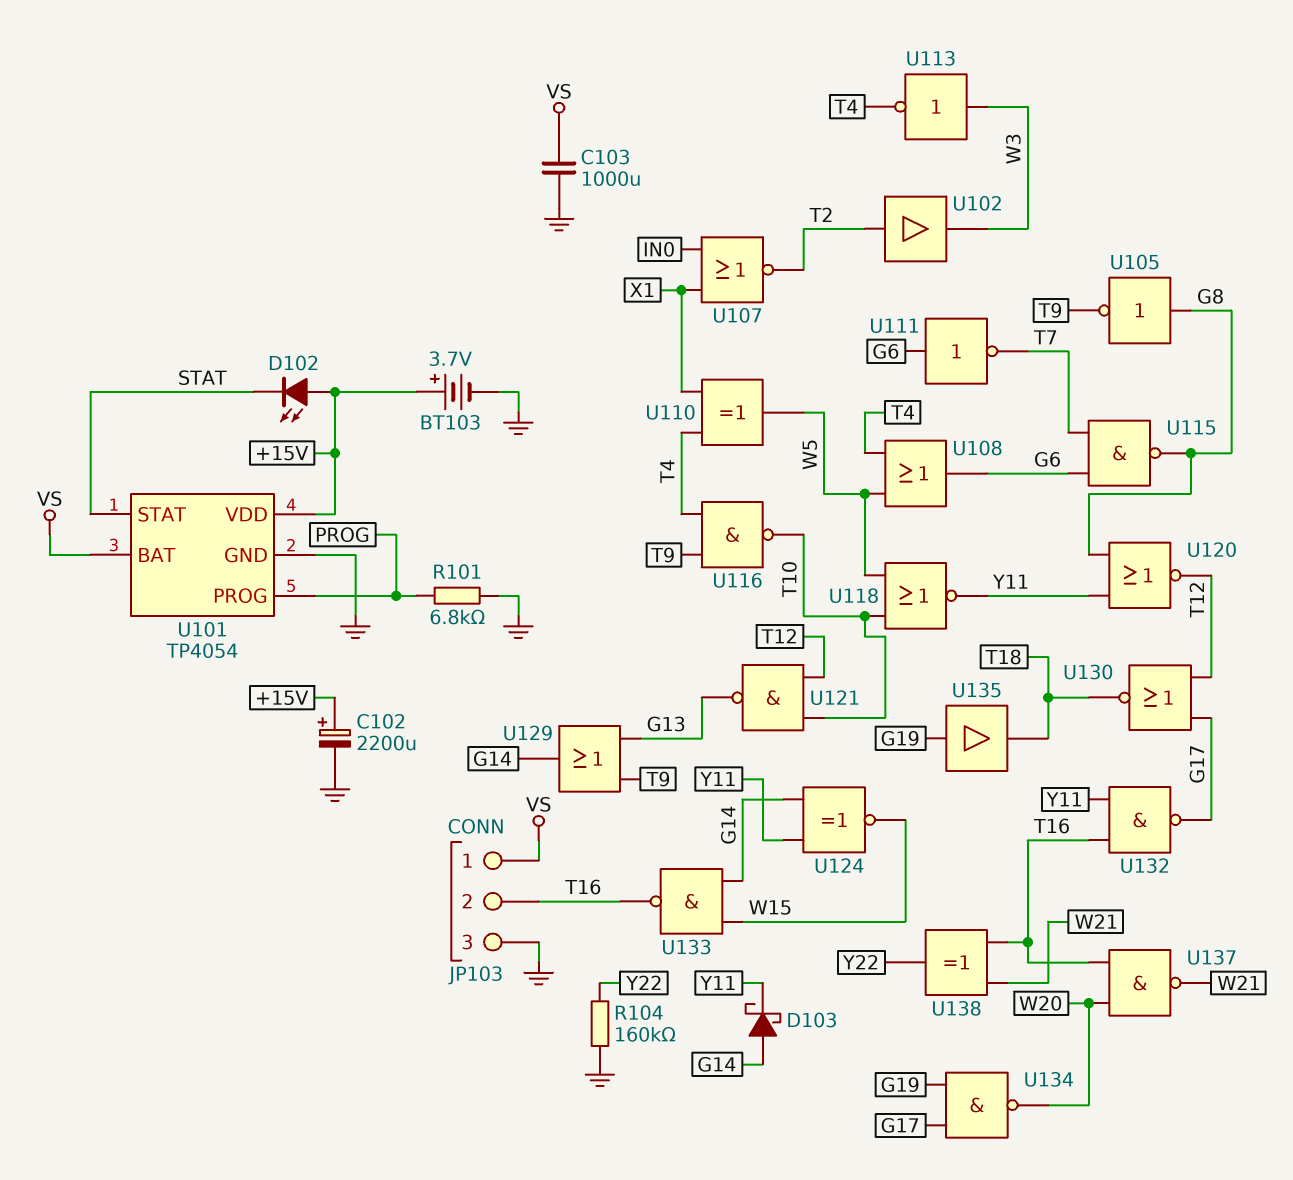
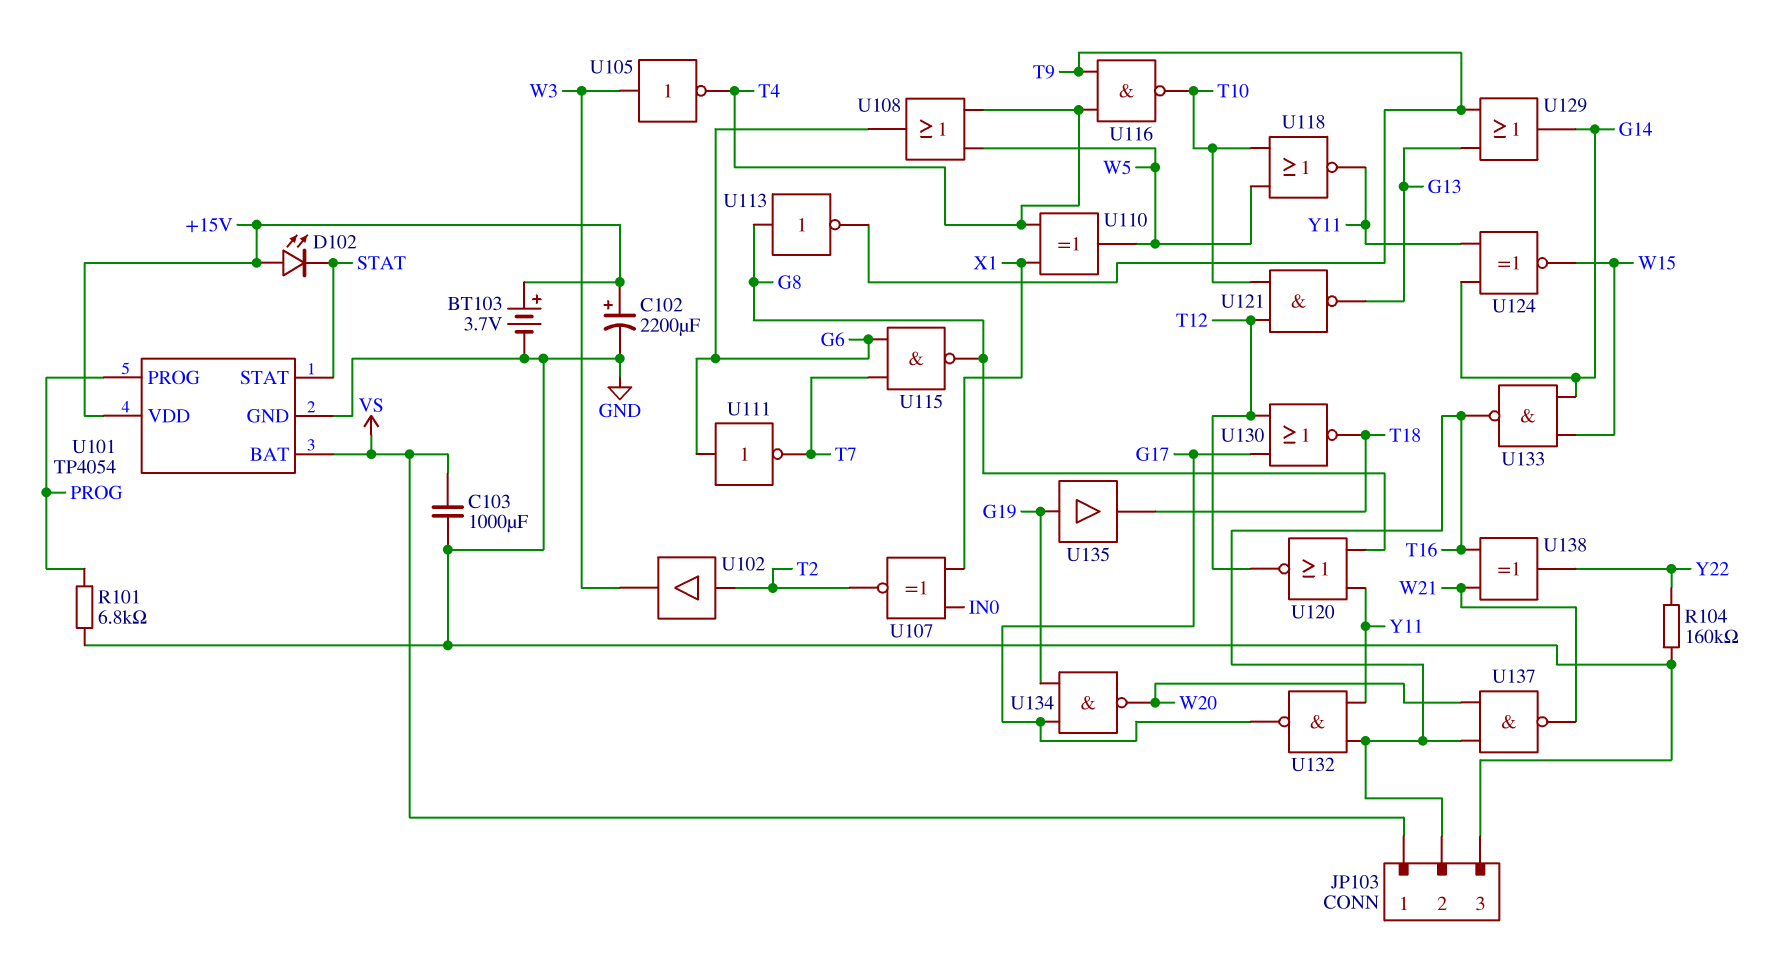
D103: schottky (A G14, K Y11) -> none
U105: NOT (in G8, out T9) -> NOT (in W3, out T4)
U107: NOR (in IN0, in X1, out T2) -> XNOR (in IN0, in X1, out T2)
U113: NOT (in W3, out T4) -> NOT (in G8, out T9)

